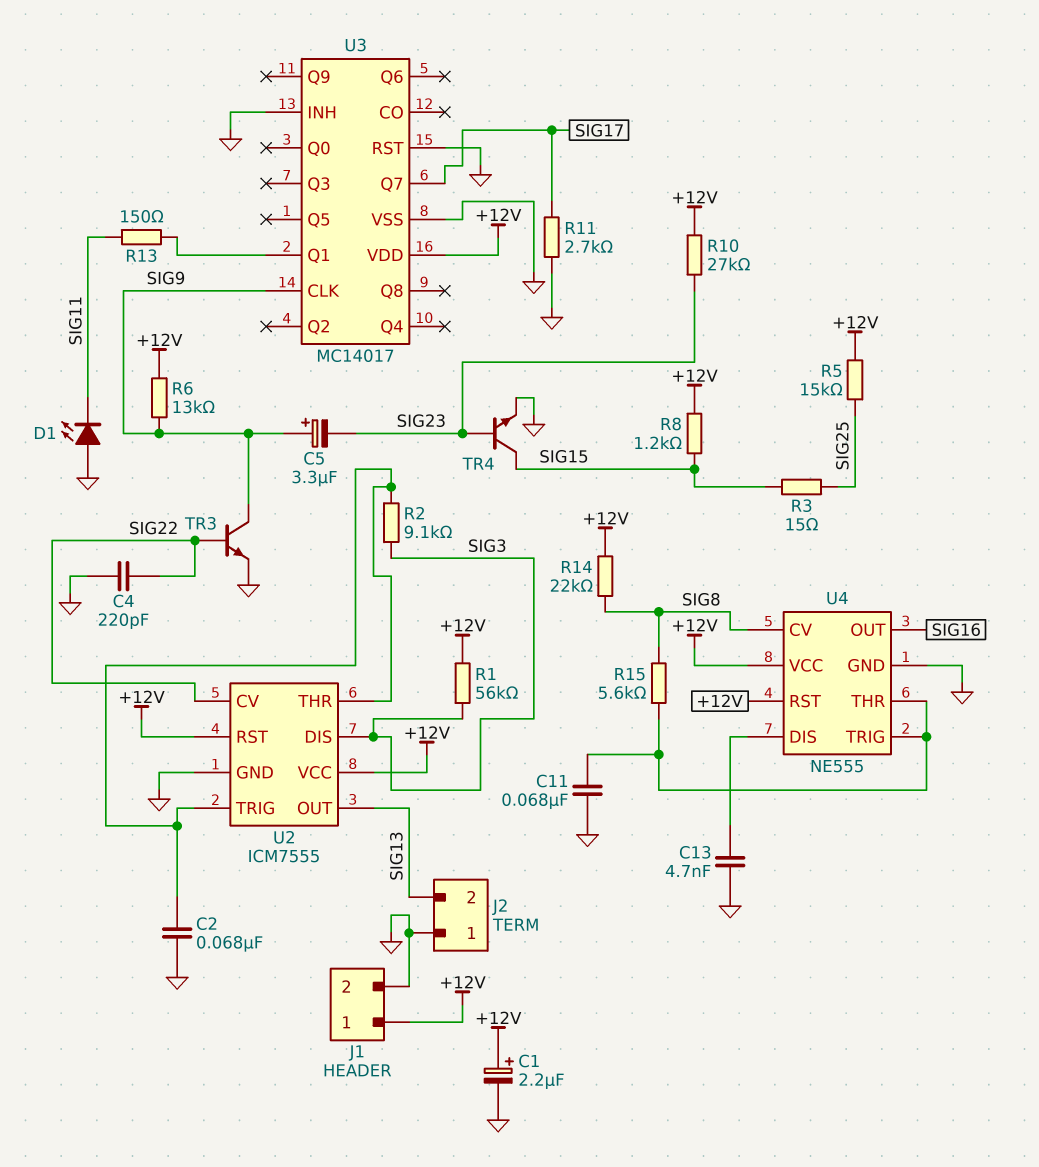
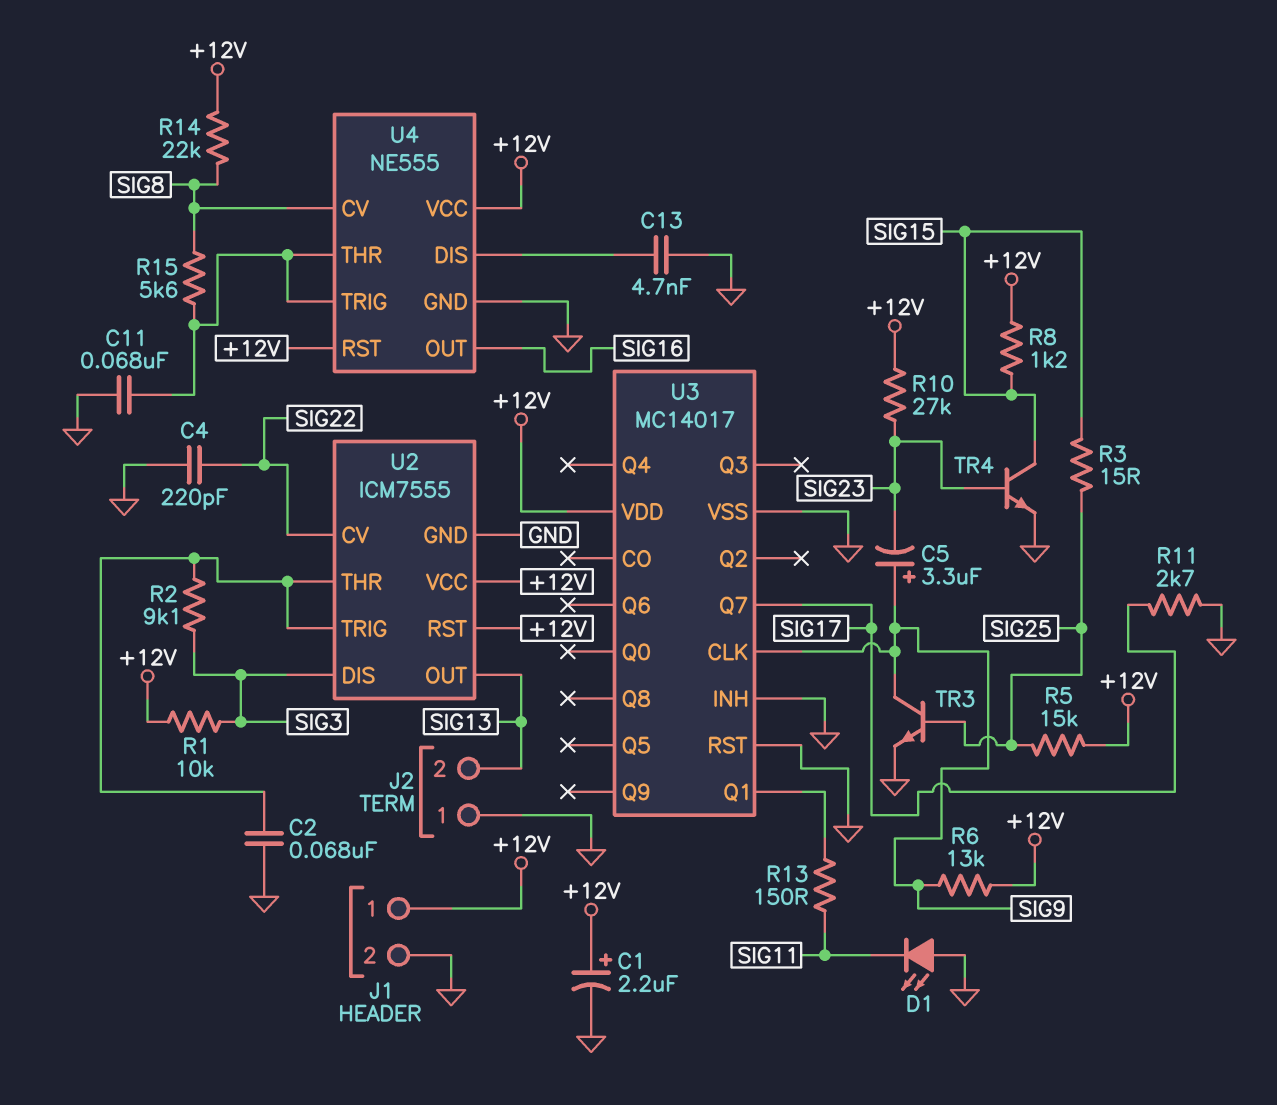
R1: 56k (+12V, SIG3) -> 10k (+12V, SIG3)
TR3: NPN (B SIG22, C SIG9, E GND) -> NPN (B SIG25, C SIG9, E GND)

